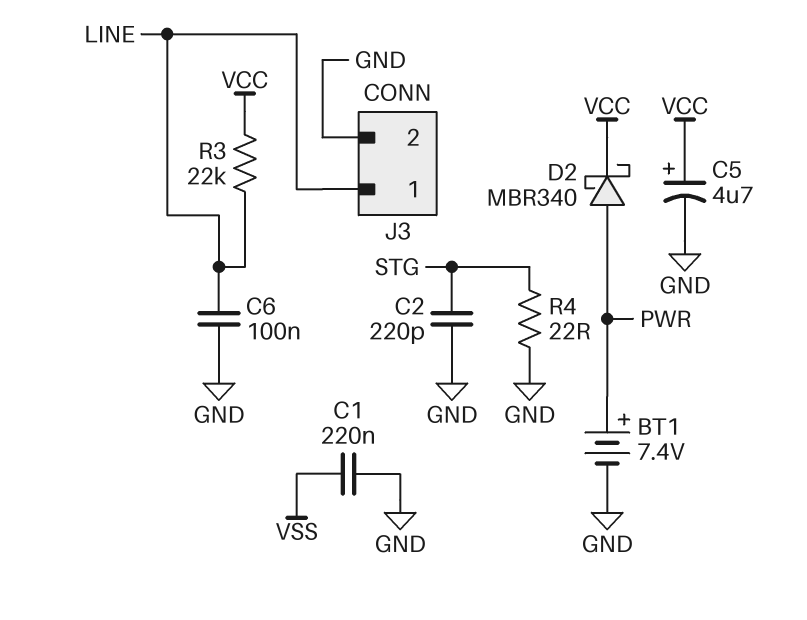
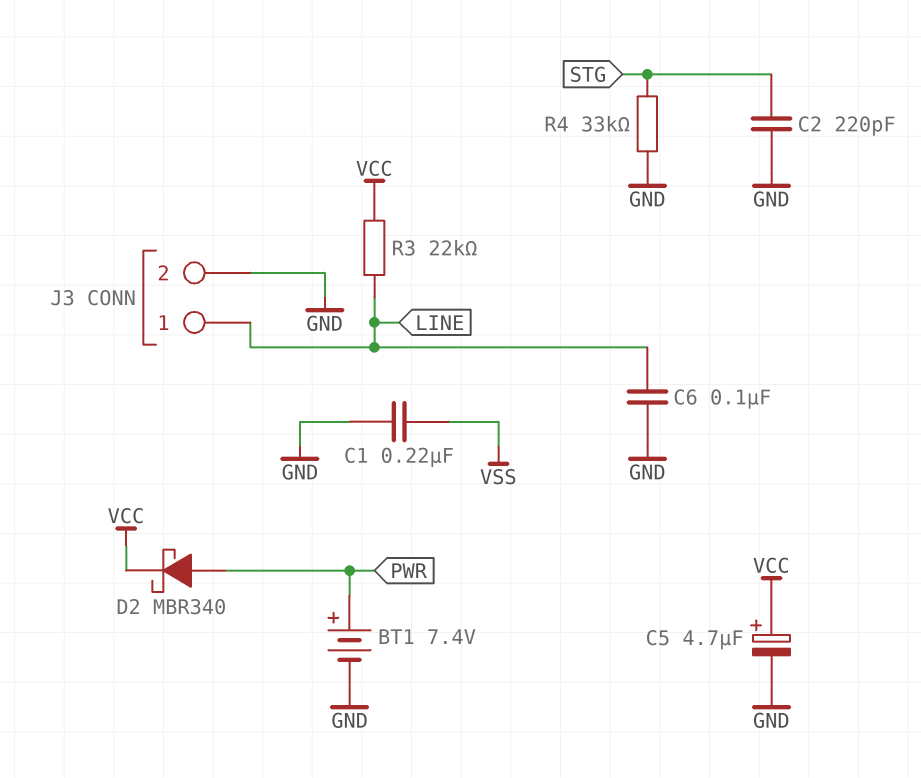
R4: 22 (GND, STG) -> 33k (GND, STG)

